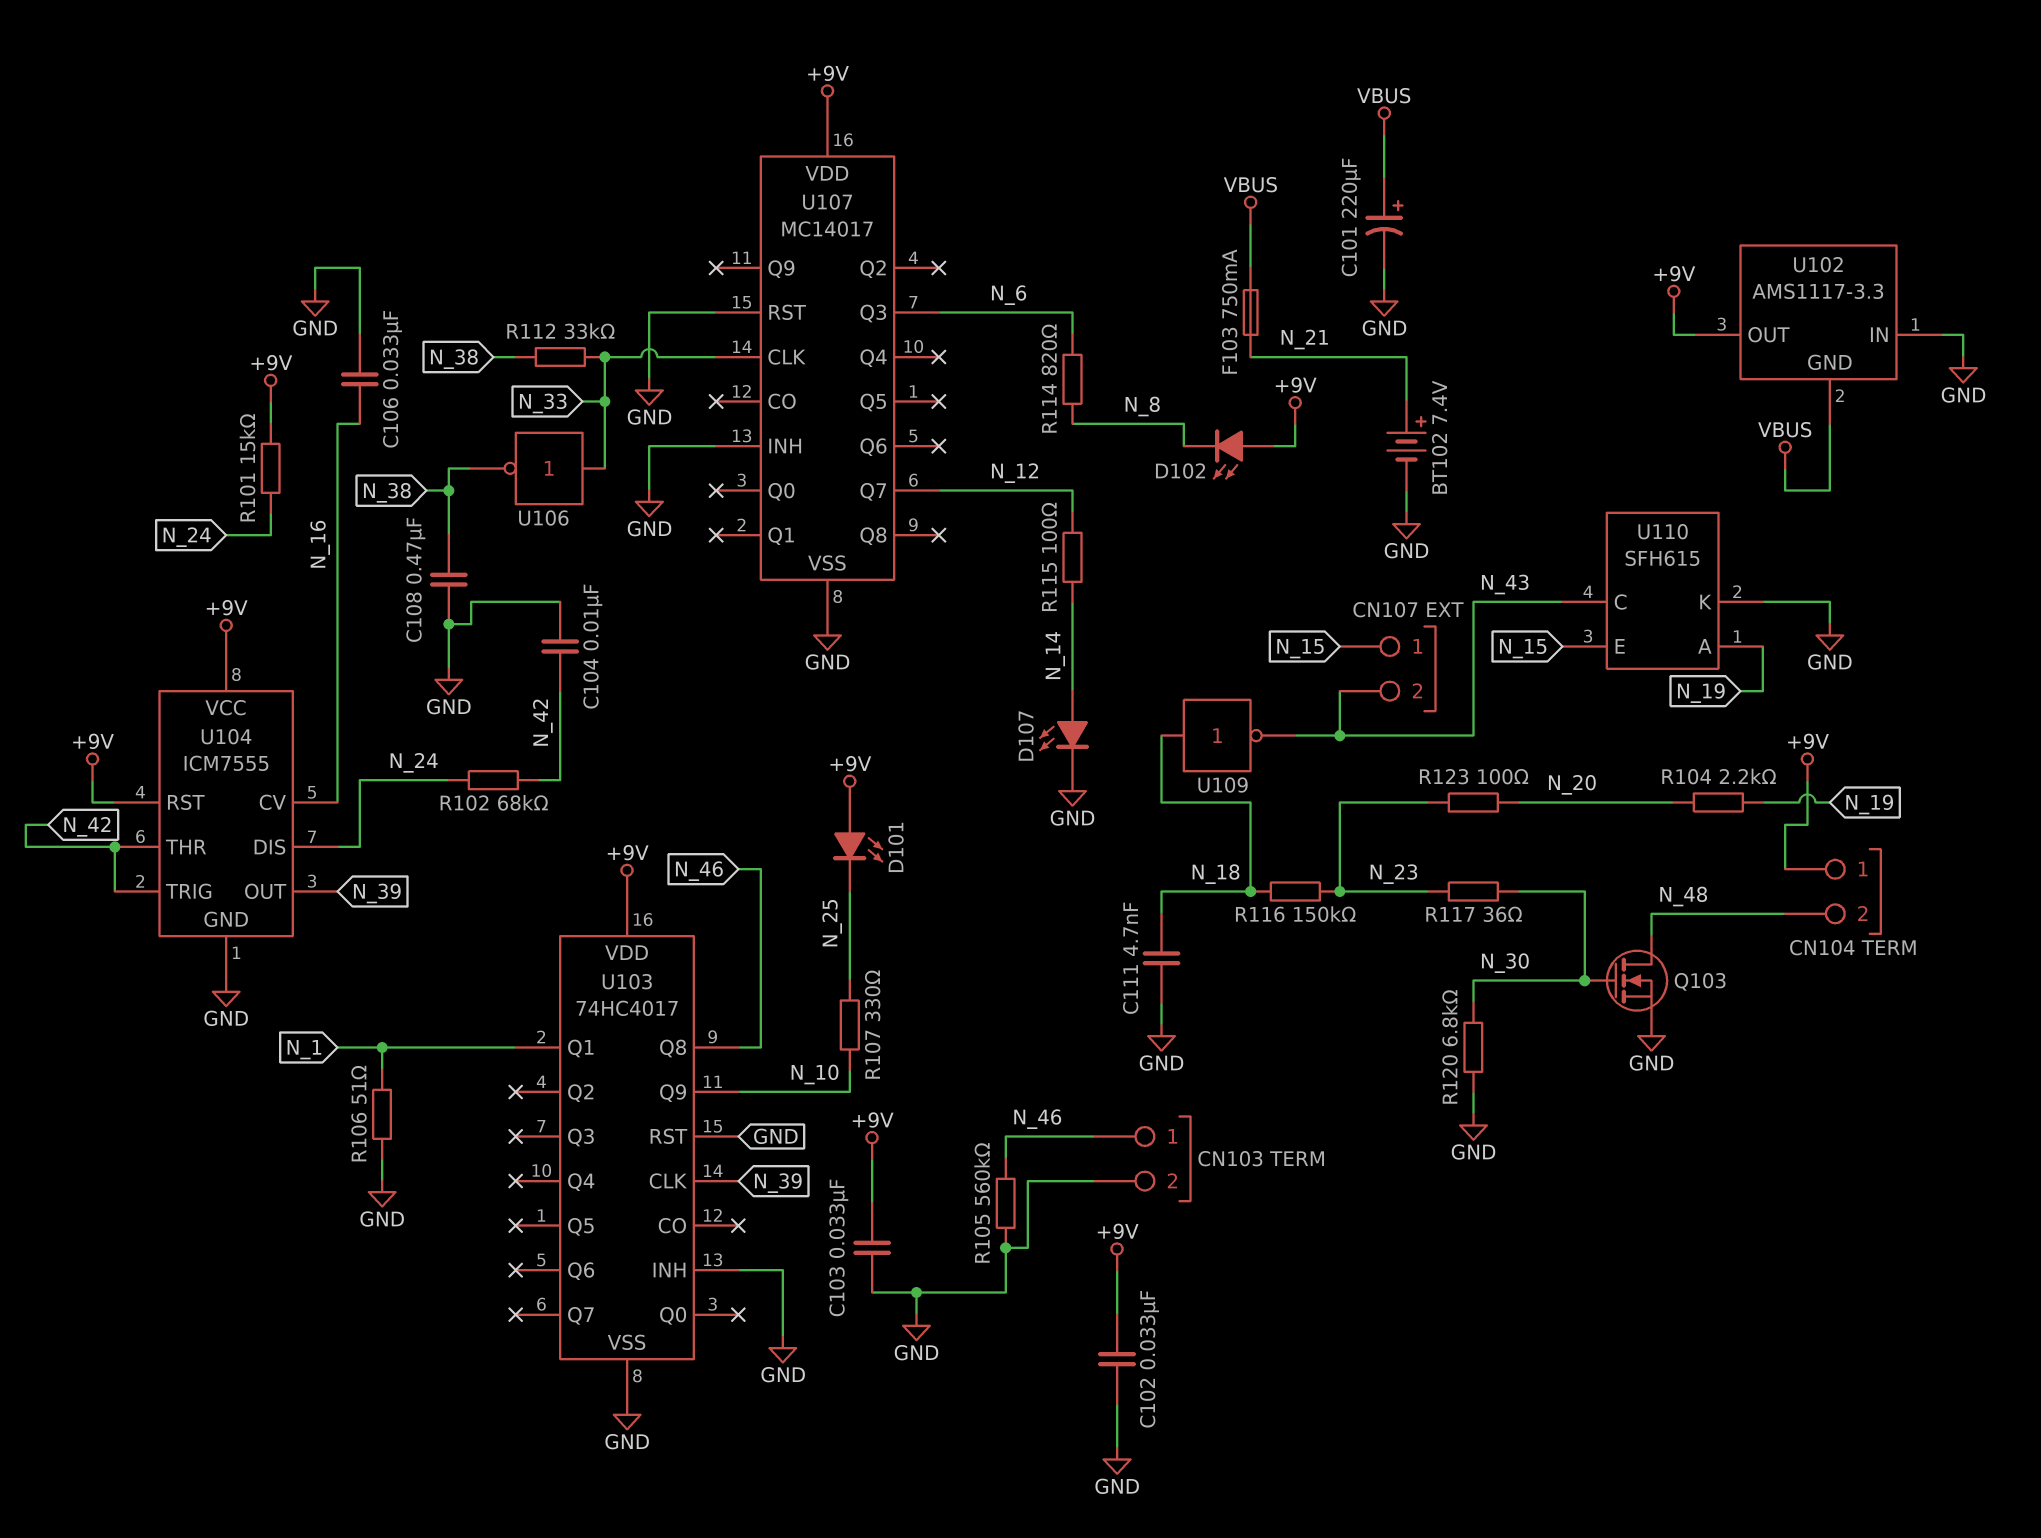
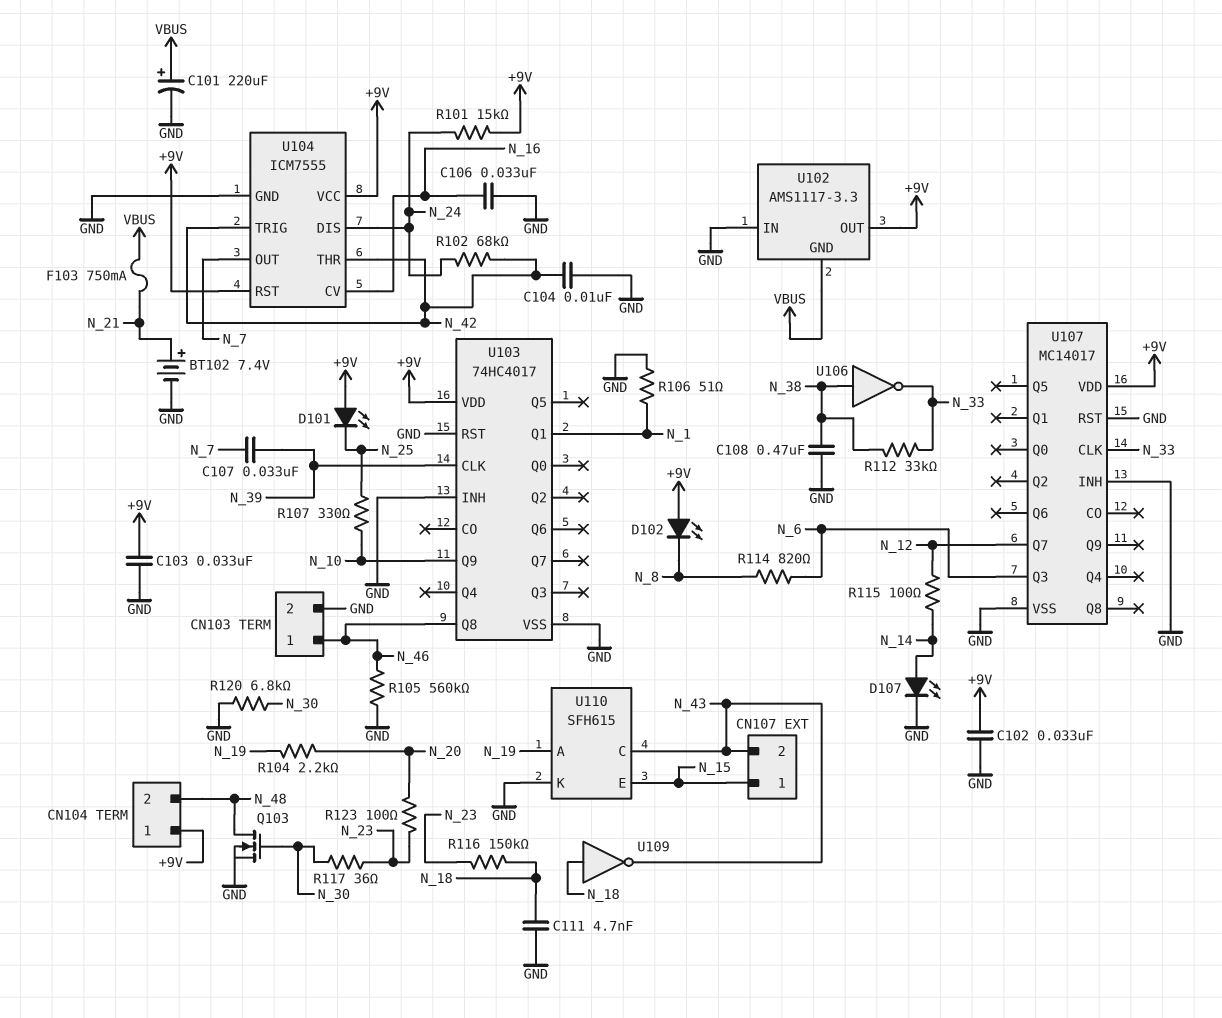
C107: none -> 33nF (N_7, N_39)
U104 pin OUT: N_39 -> N_7
U106: NOT (in N_33, out N_38) -> NOT (in N_38, out N_33)

